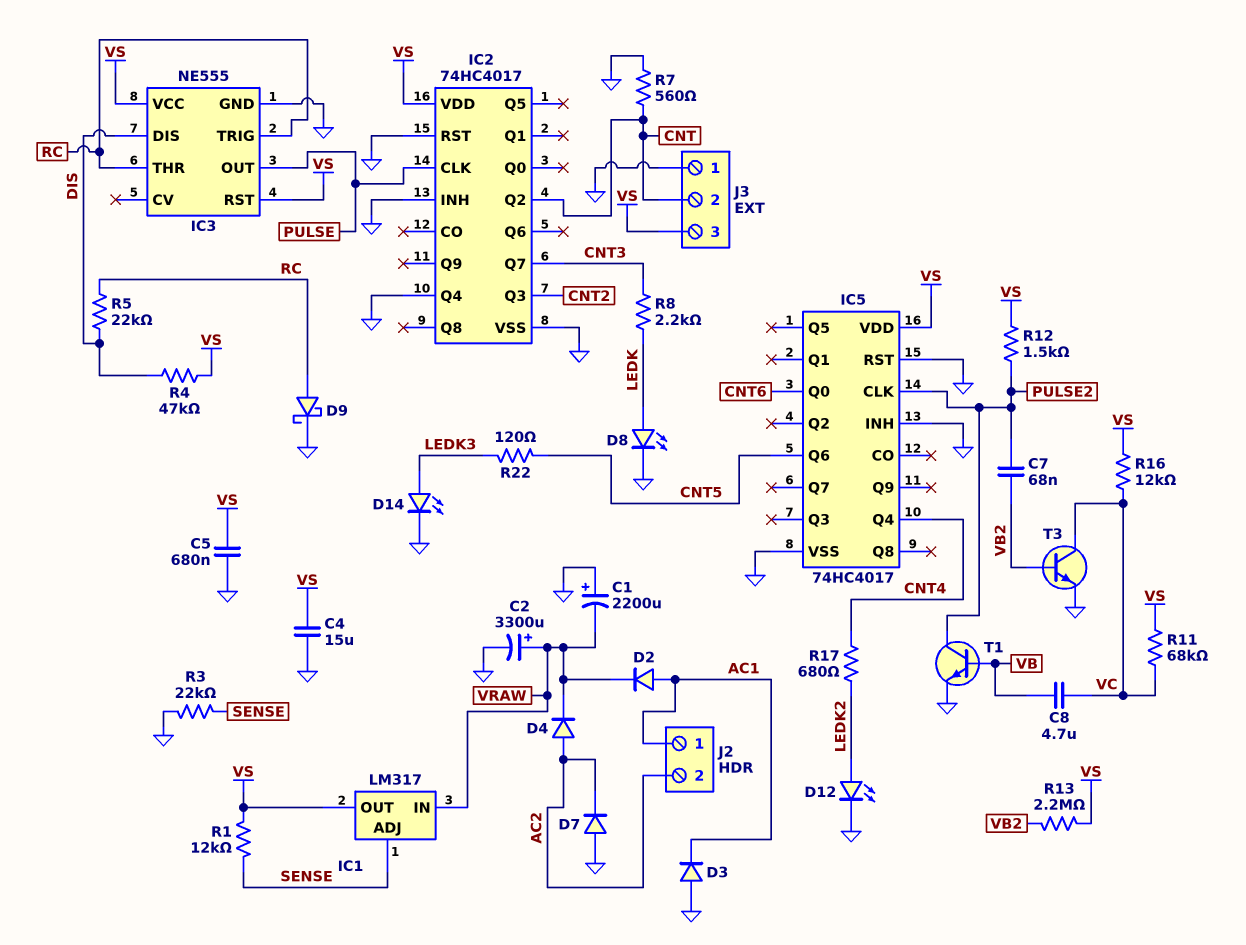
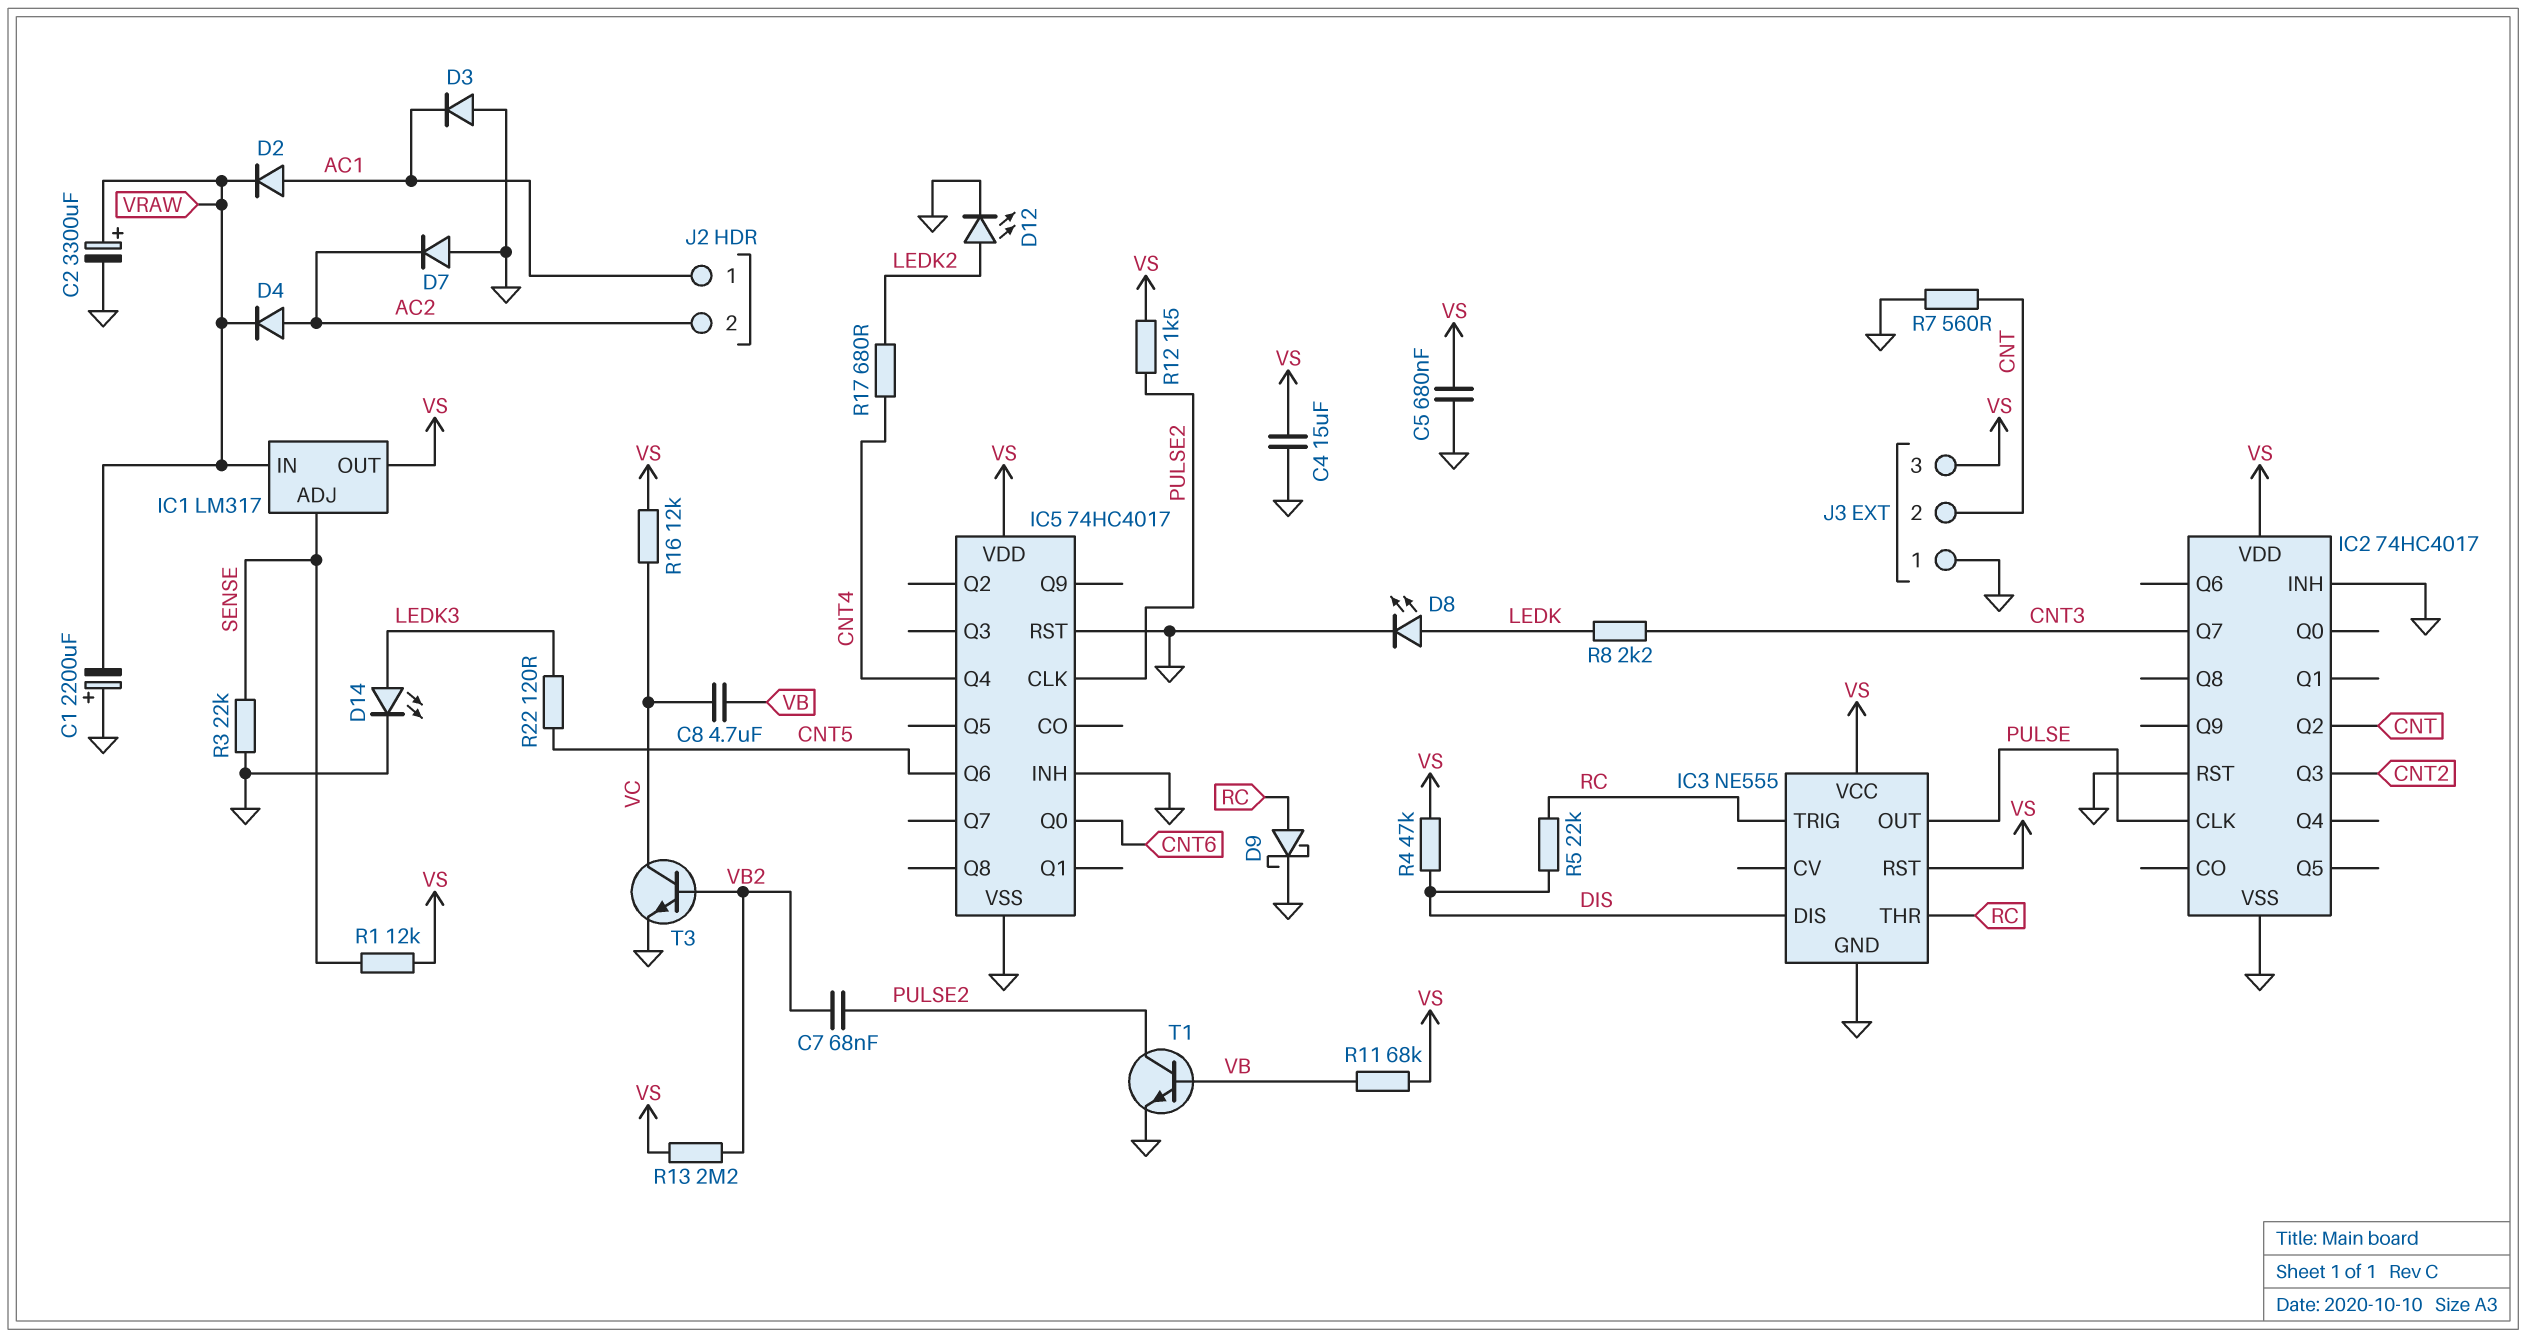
IC2 pin Q4: GND -> none
R11: 68k (VC, VS) -> 68k (VB, VS)

